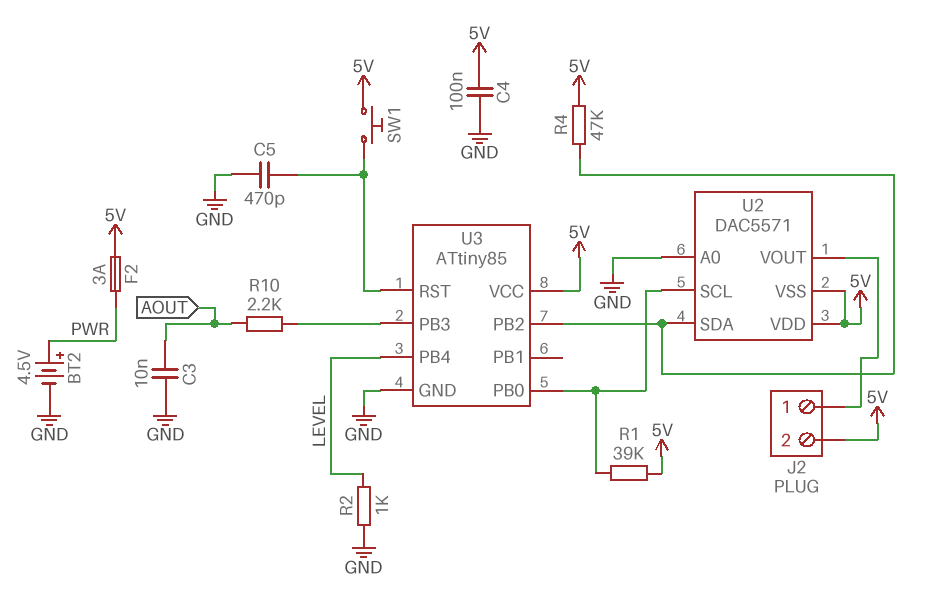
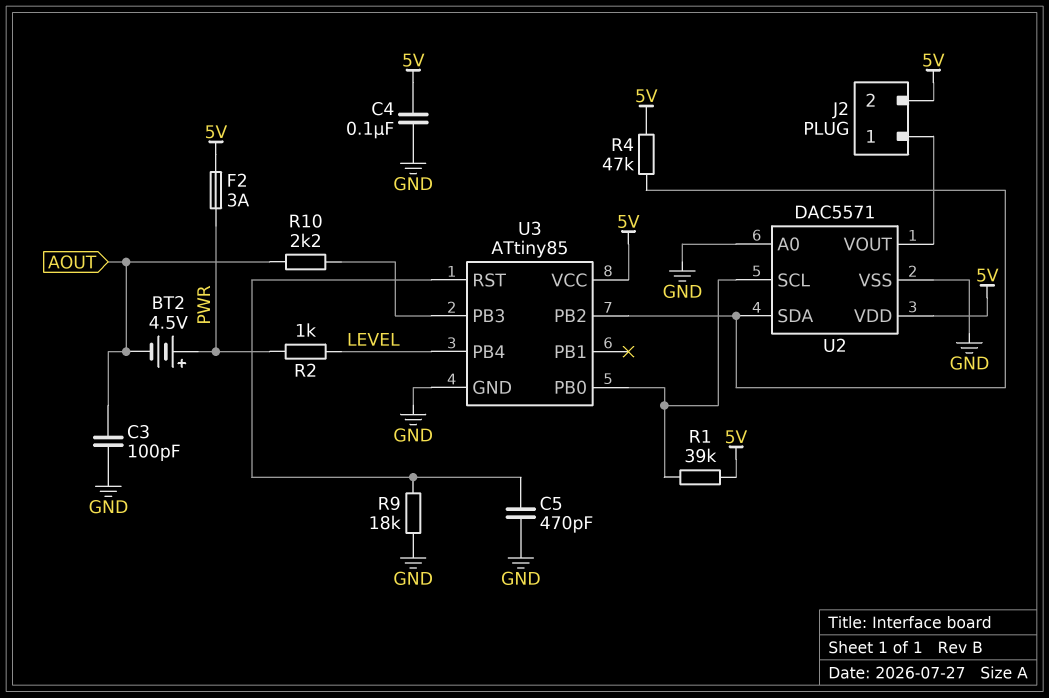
BT2: 4.5V (plus PWR, minus GND) -> 4.5V (plus PWR, minus AOUT)
C3: 10nF (AOUT, GND) -> 100pF (AOUT, GND)
R2: 1k (GND, LEVEL) -> 1k (LEVEL, PWR)
R9: none -> 18k (GND, U3/RST)
SW1: button (5V, U3/RST) -> none
U2 pin VSS: 5V -> GND

